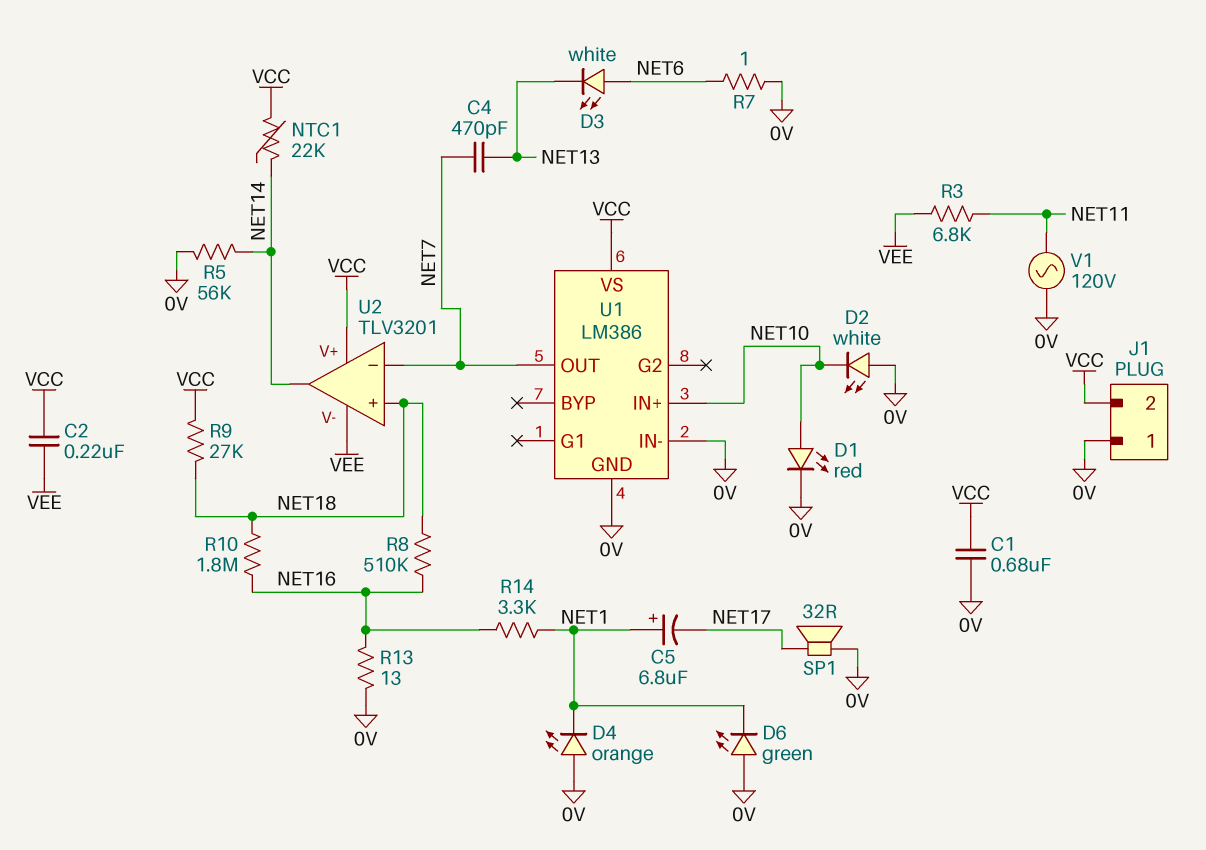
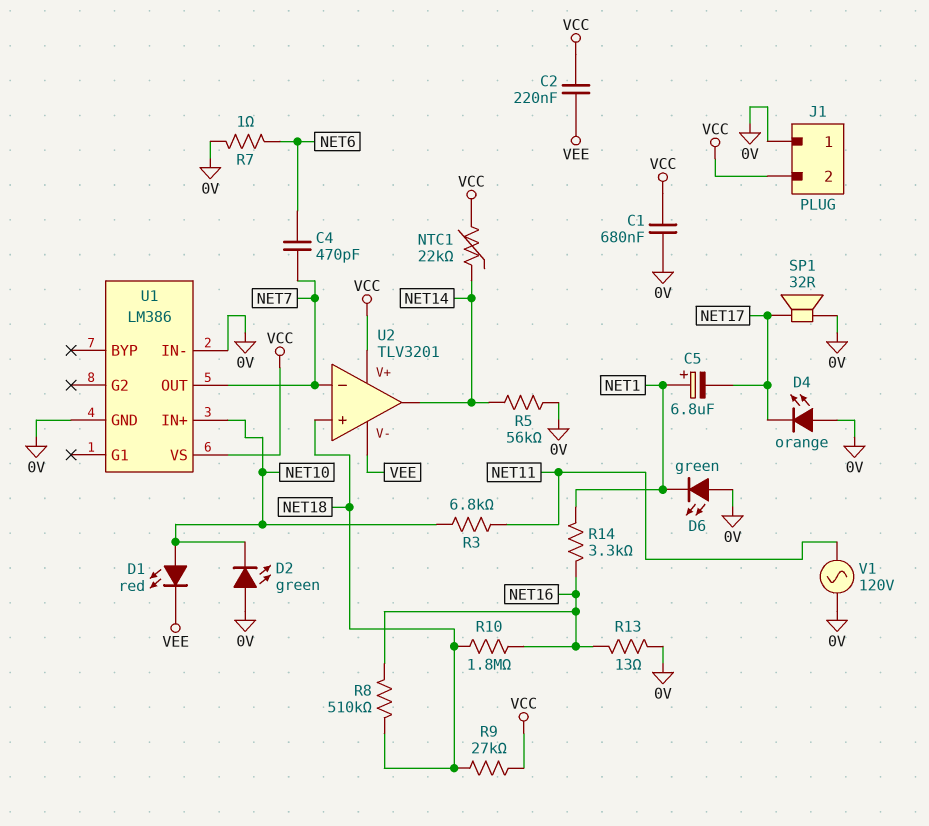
C4: 470pF (NET7, NET13) -> 470pF (NET6, NET7)
D1: LED red (A NET10, K 0V) -> LED red (A NET10, K VEE)
D2: LED white (A 0V, K NET10) -> LED green (A 0V, K NET10)
D3: LED white (A NET6, K NET13) -> none
D4: LED orange (A 0V, K NET1) -> LED orange (A 0V, K NET17)
R3: 6.8k (NET11, VEE) -> 6.8k (NET10, NET11)

